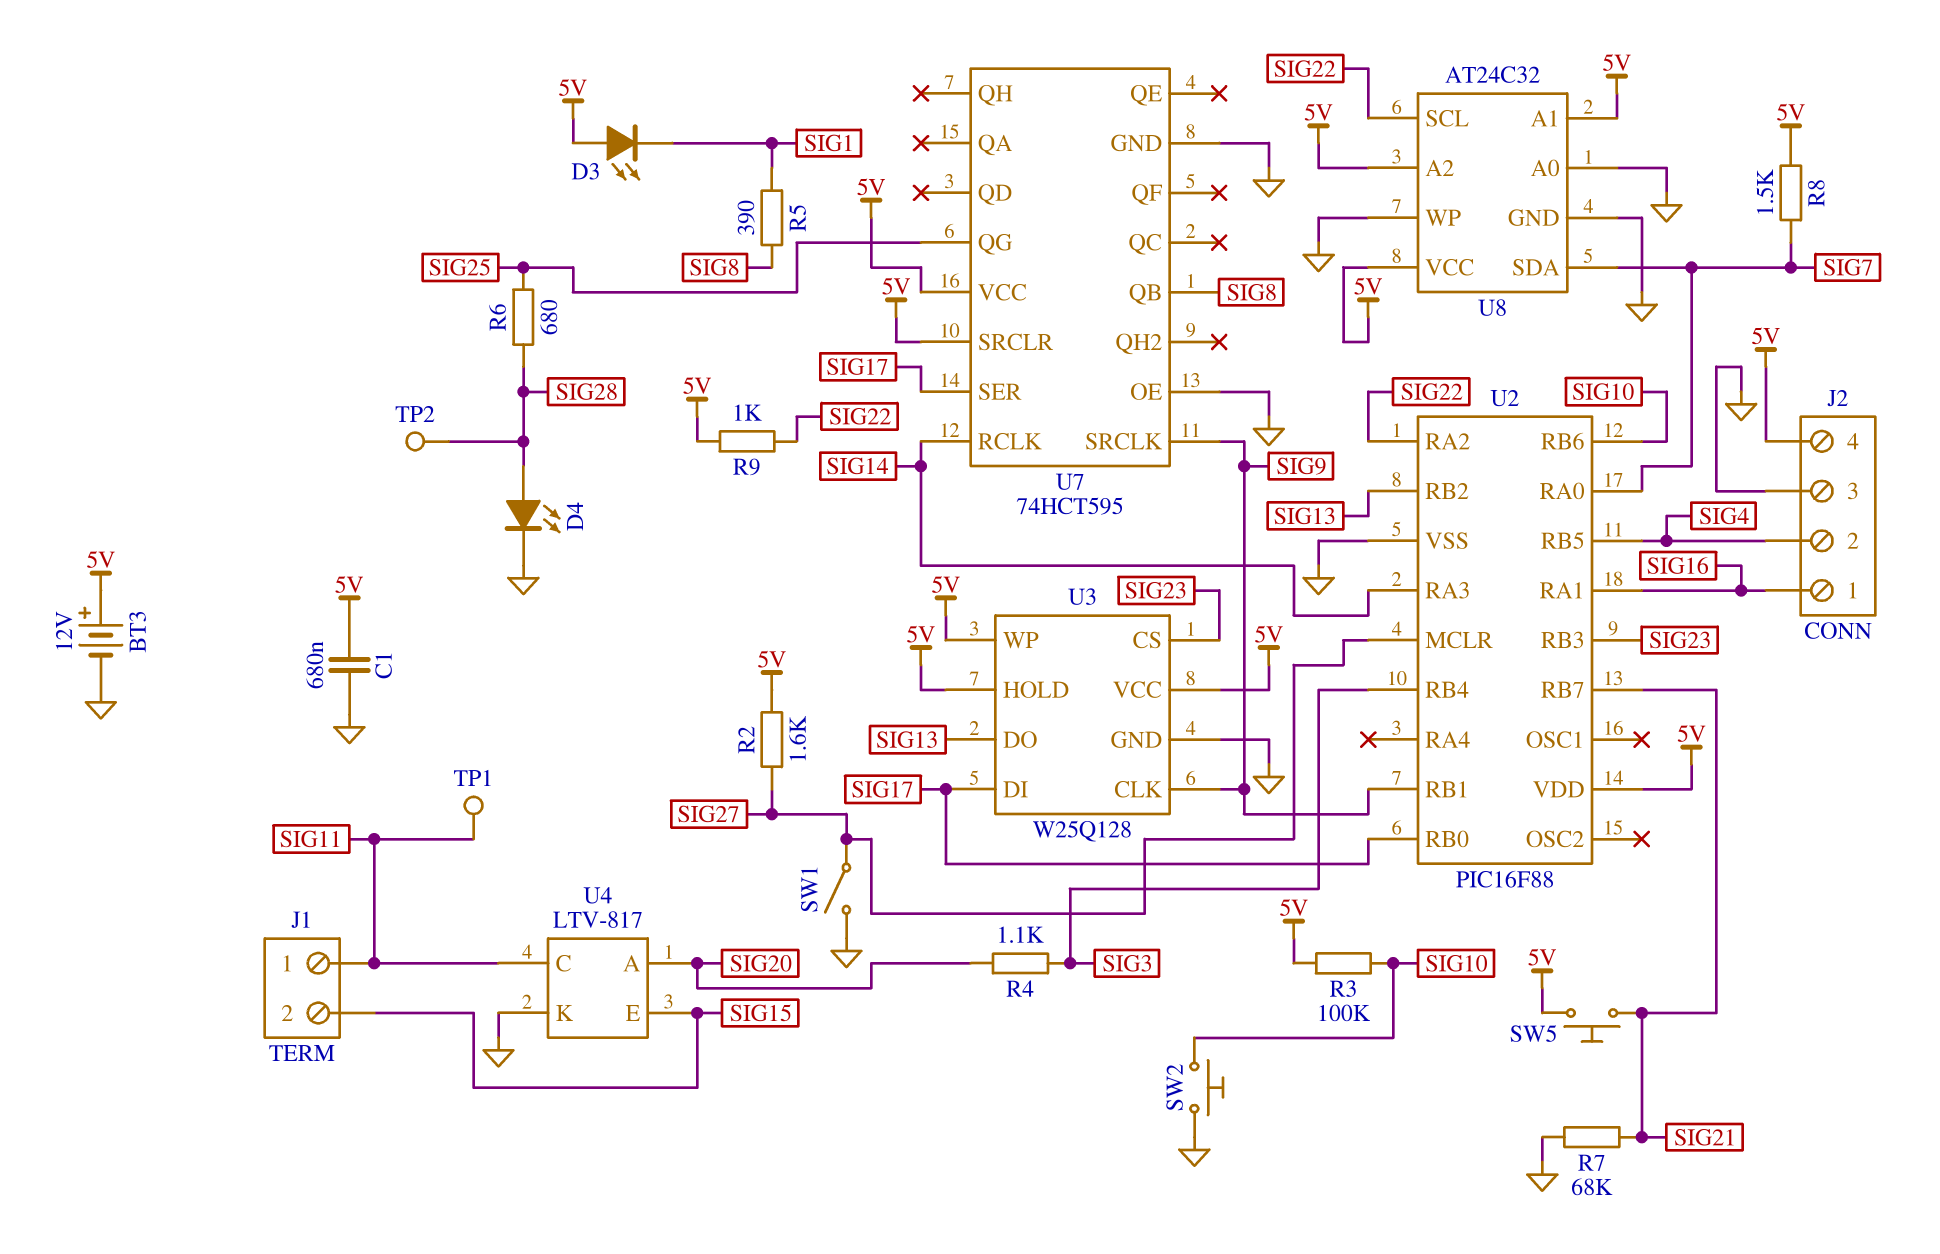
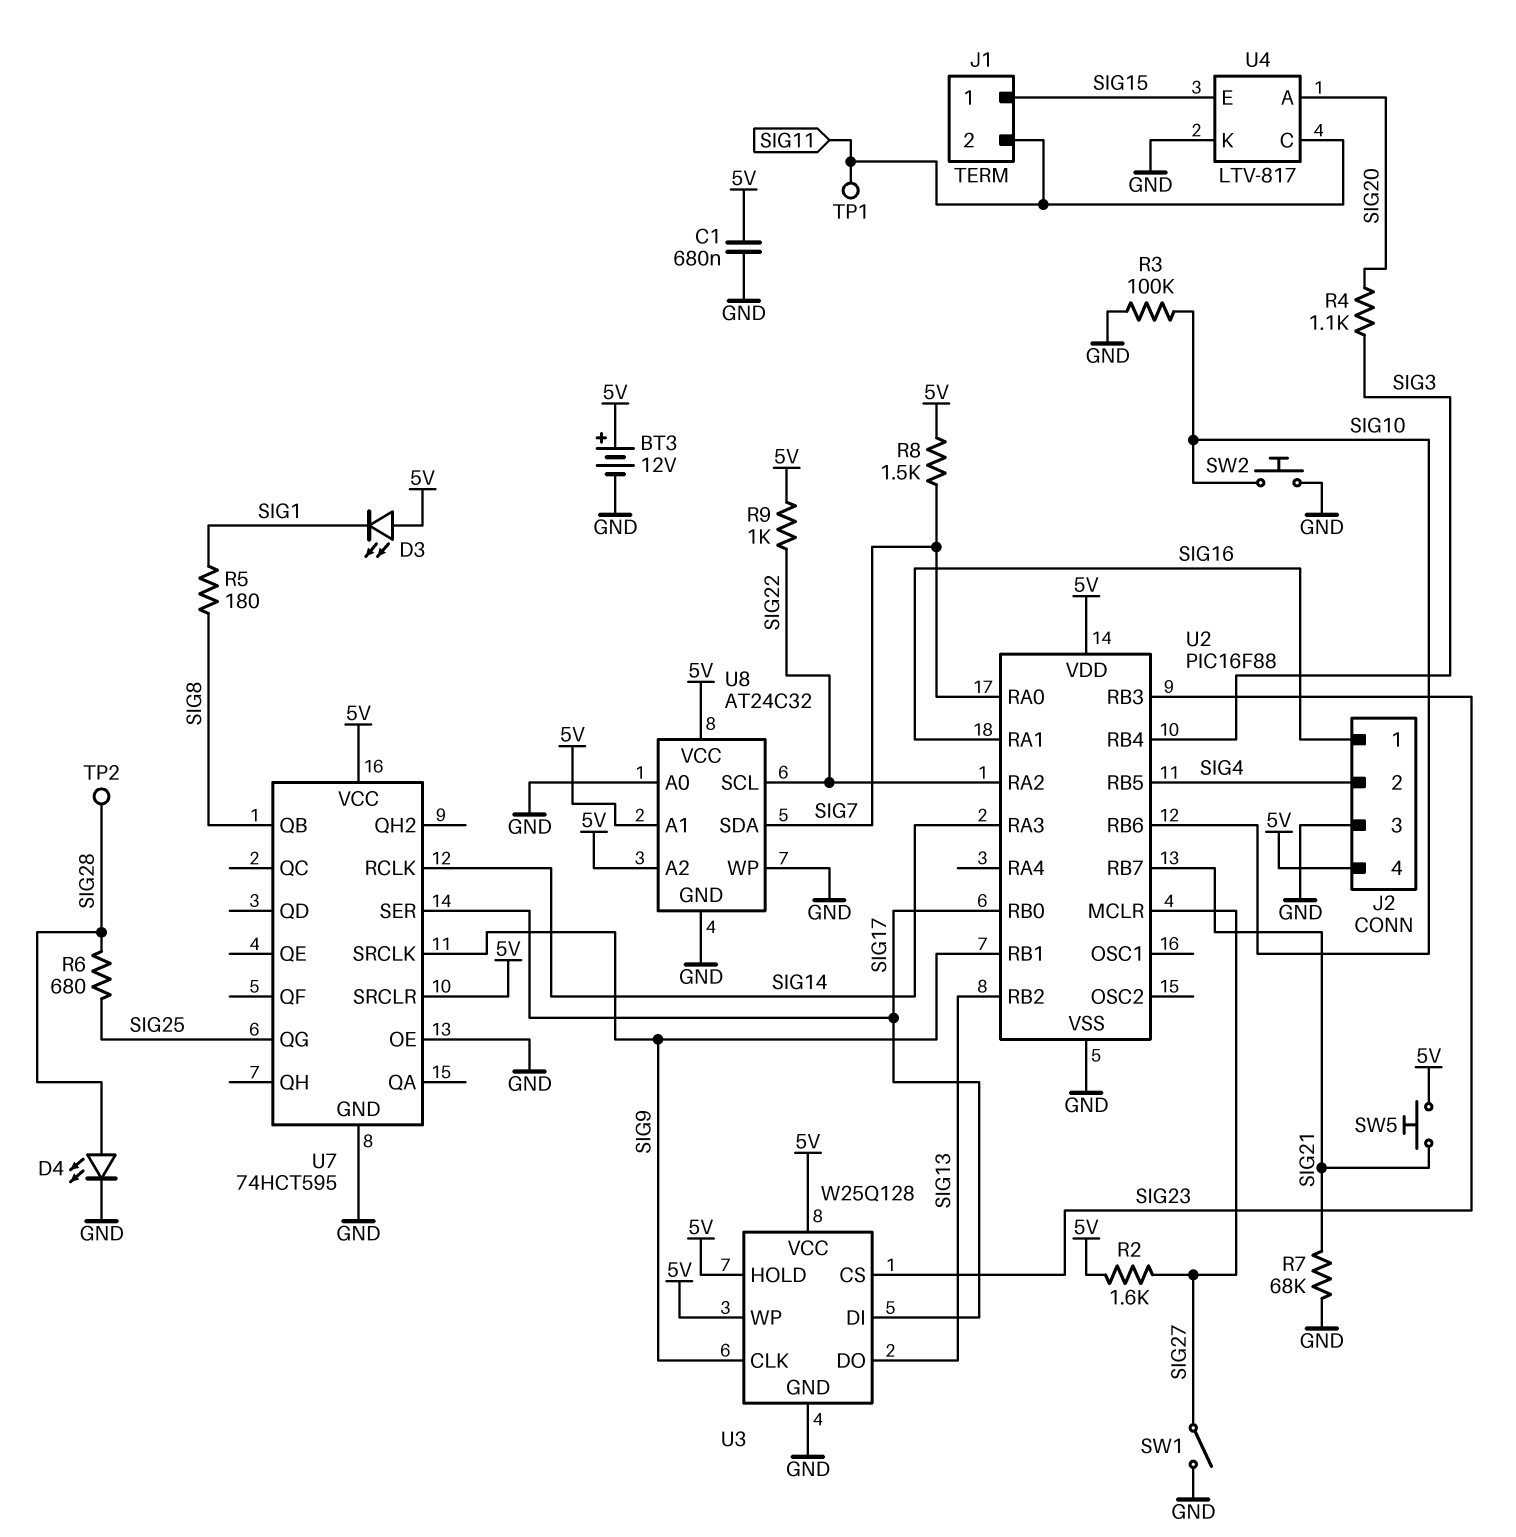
J1 pin 1: SIG11 -> SIG15
J1 pin 2: SIG15 -> SIG11
R3: 100k (5V, SIG10) -> 100k (GND, SIG10)
R5: 390 (SIG1, SIG8) -> 180 (SIG1, SIG8)

